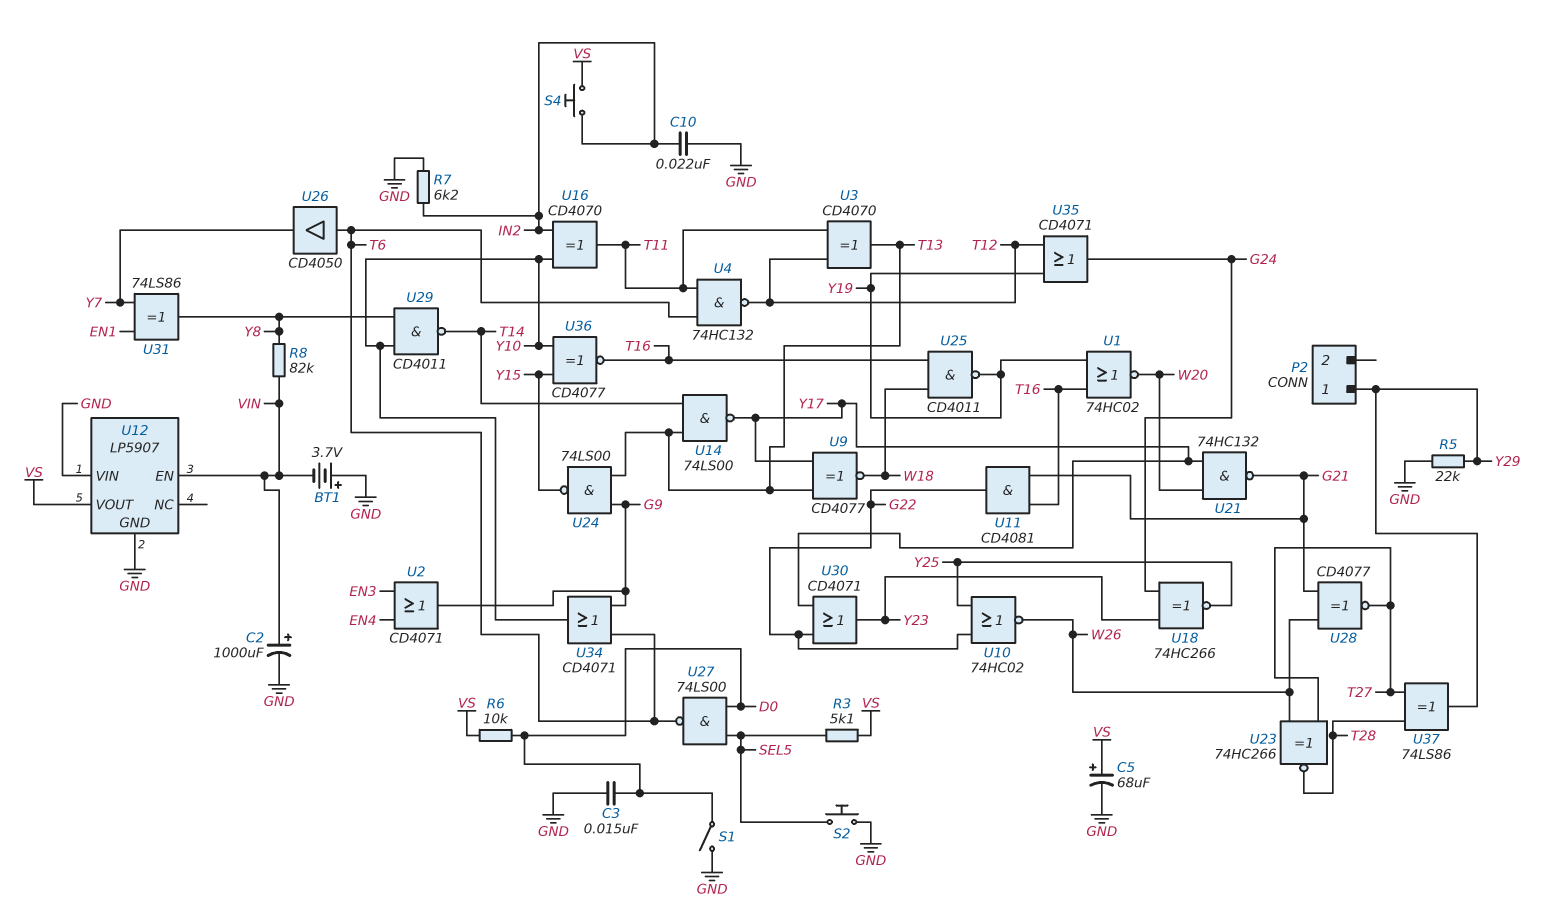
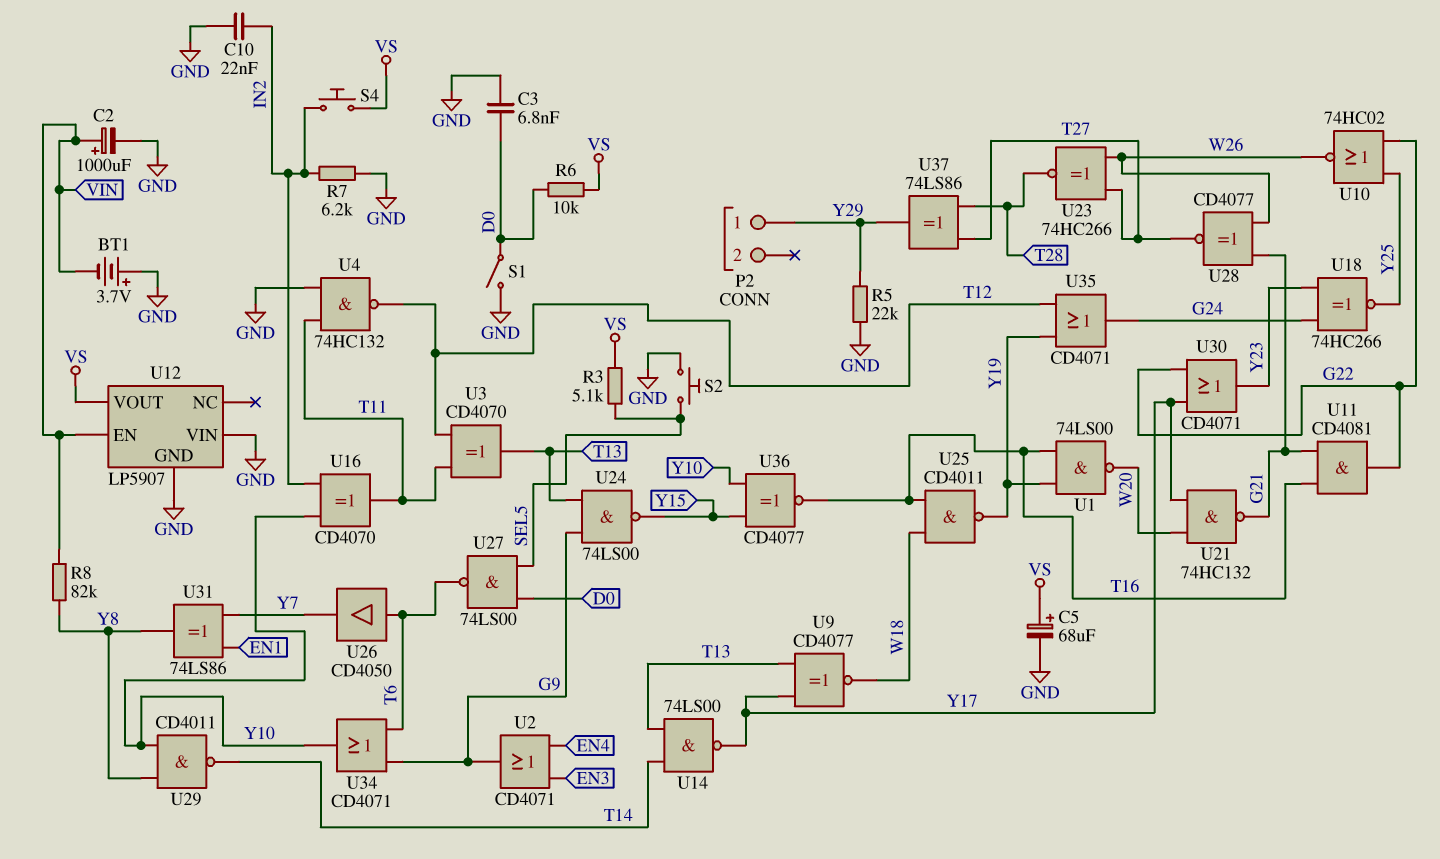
C3: 15nF (D0, GND) -> 6.8nF (D0, GND)
U1: NOR 74HC02 (in T16, in Y19, out W20) -> NAND 74LS00 (in T16, in Y19, out W20)
U4: NAND 74HC132 (in T6, in T11, out T12) -> NAND 74HC132 (in GND, in T11, out T12)

